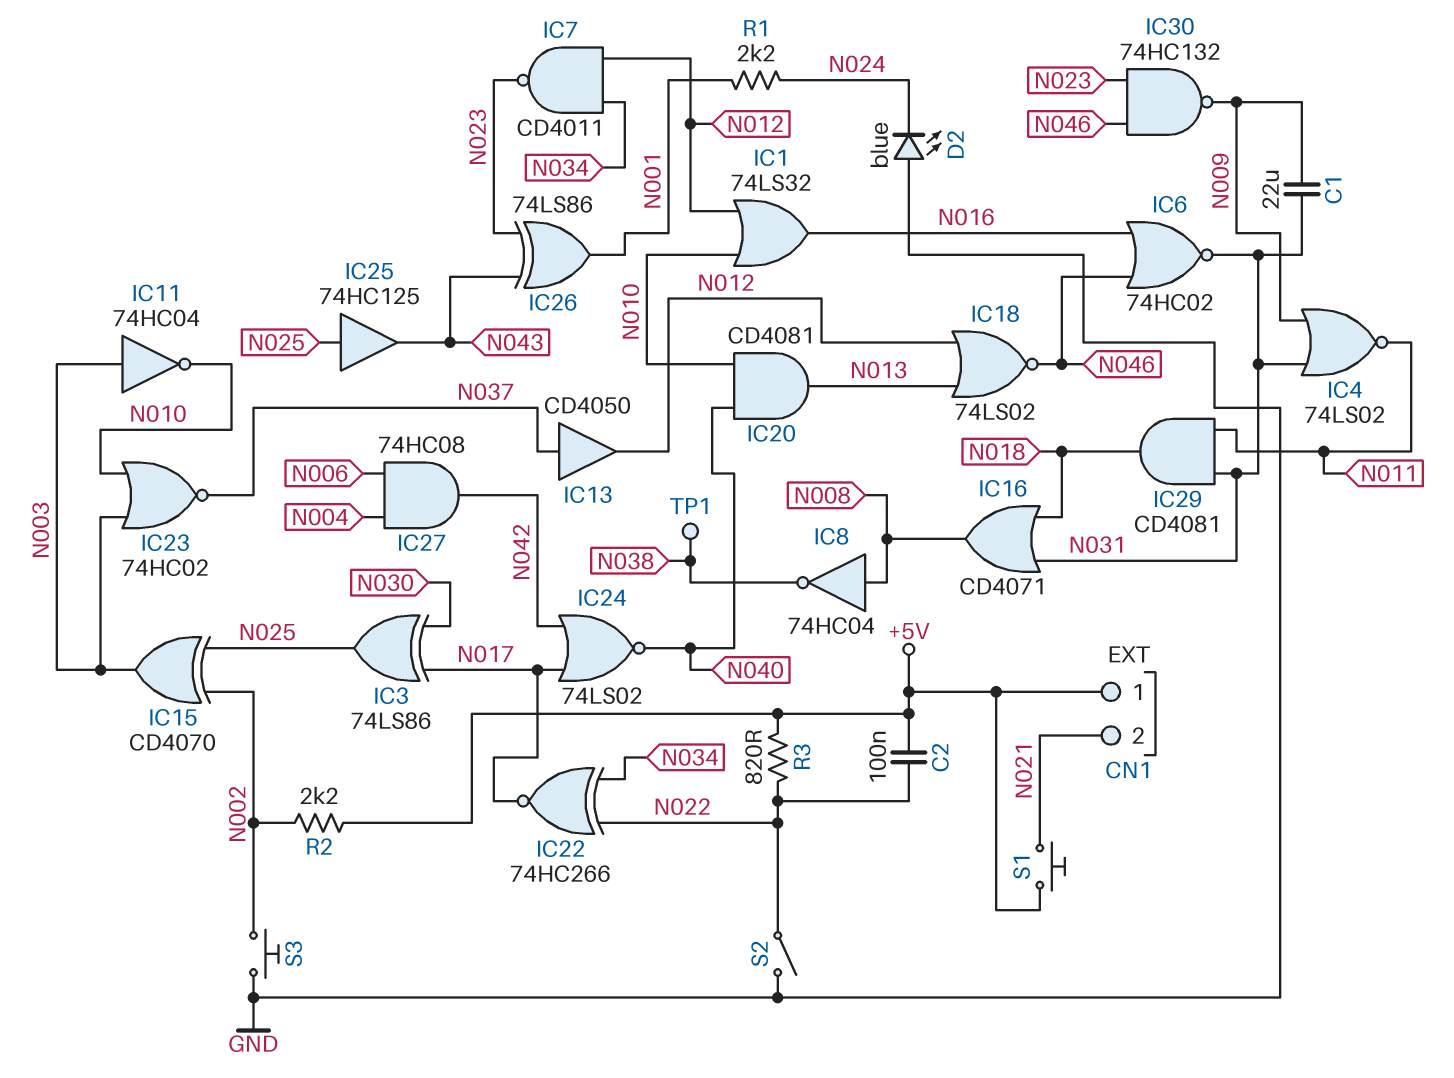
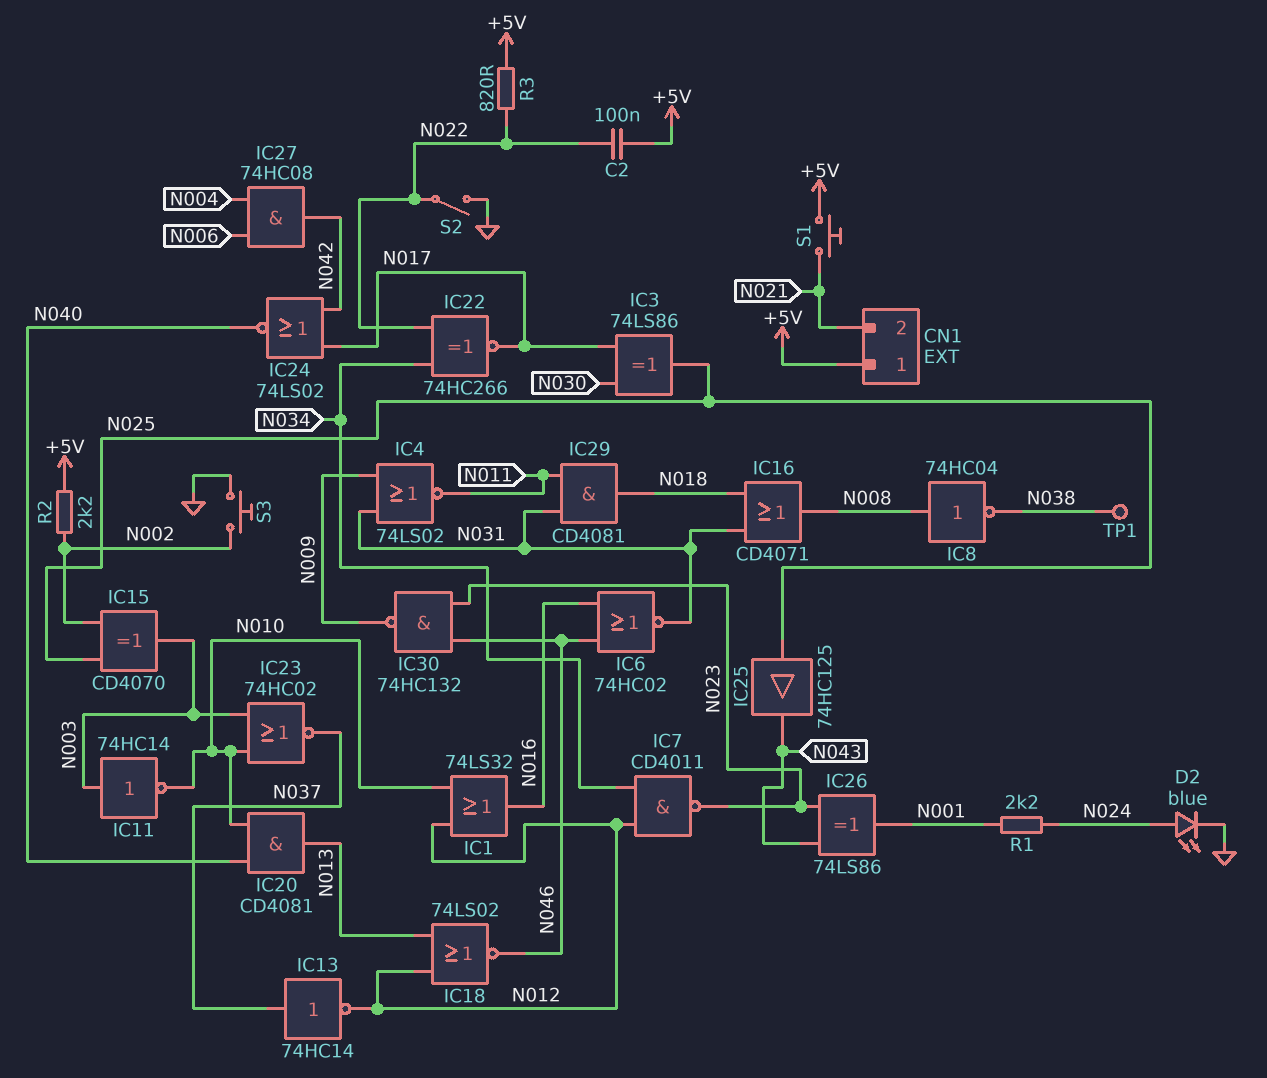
C1: 22uF (N009, N031) -> none
D2: LED blue (A GND, K N024) -> LED blue (A N024, K GND)
IC11: NOT 74HC04 (in N003, out N010) -> NOT 74HC14 (in N003, out N010)
IC13: buffer CD4050 (in N037, out N012) -> NOT 74HC14 (in N037, out N012)

